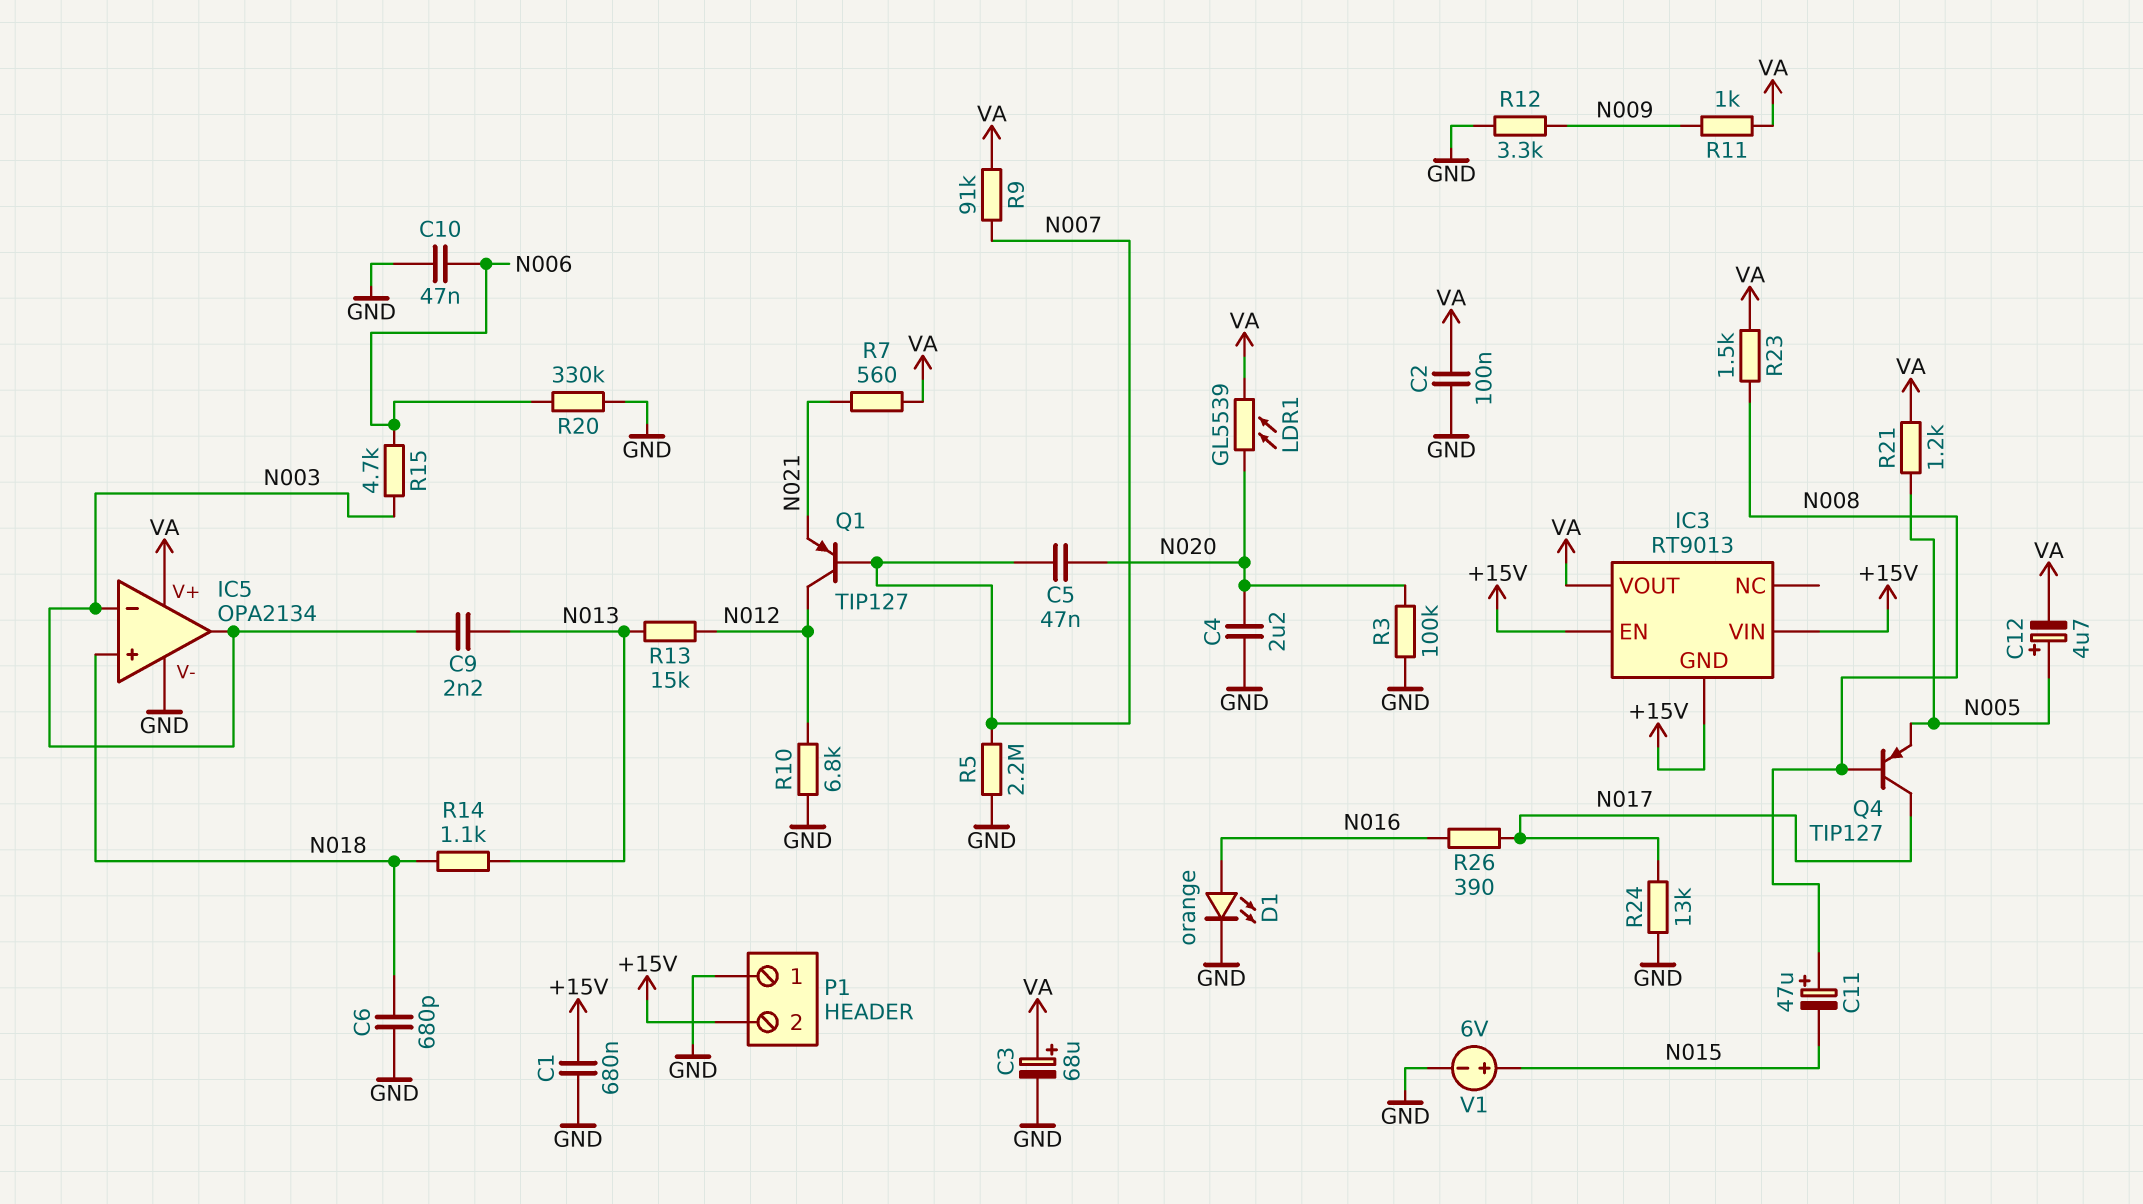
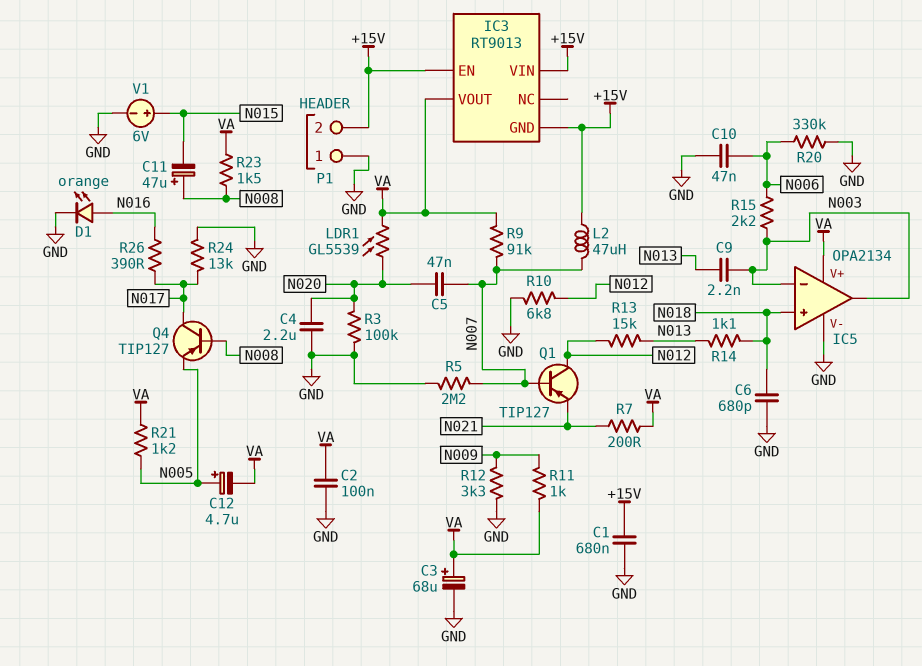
L2: none -> 47uH (+15V, N007)
R7: 560 (N021, VA) -> 200 (N021, VA)
R15: 4.7k (N003, N006) -> 2.2k (N003, N006)

